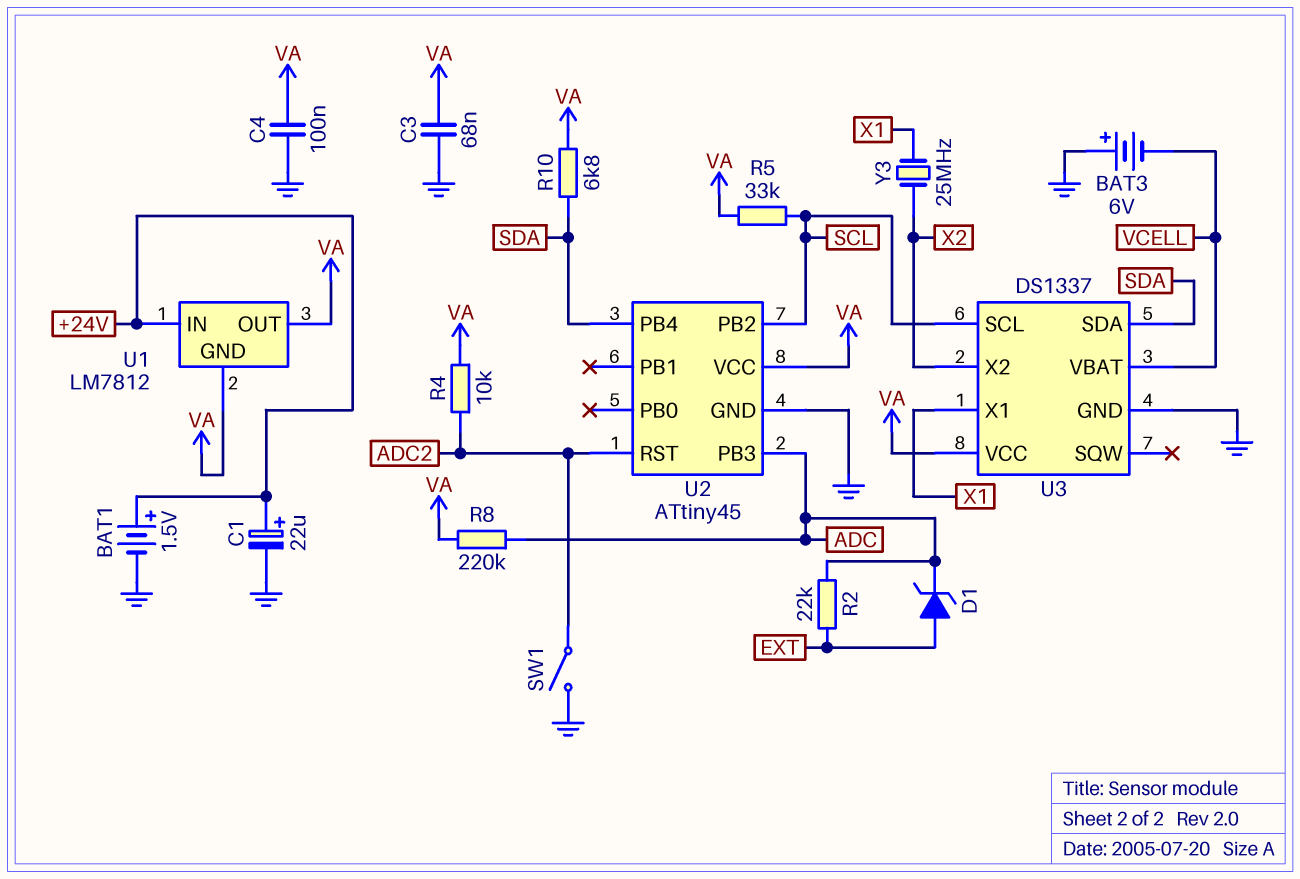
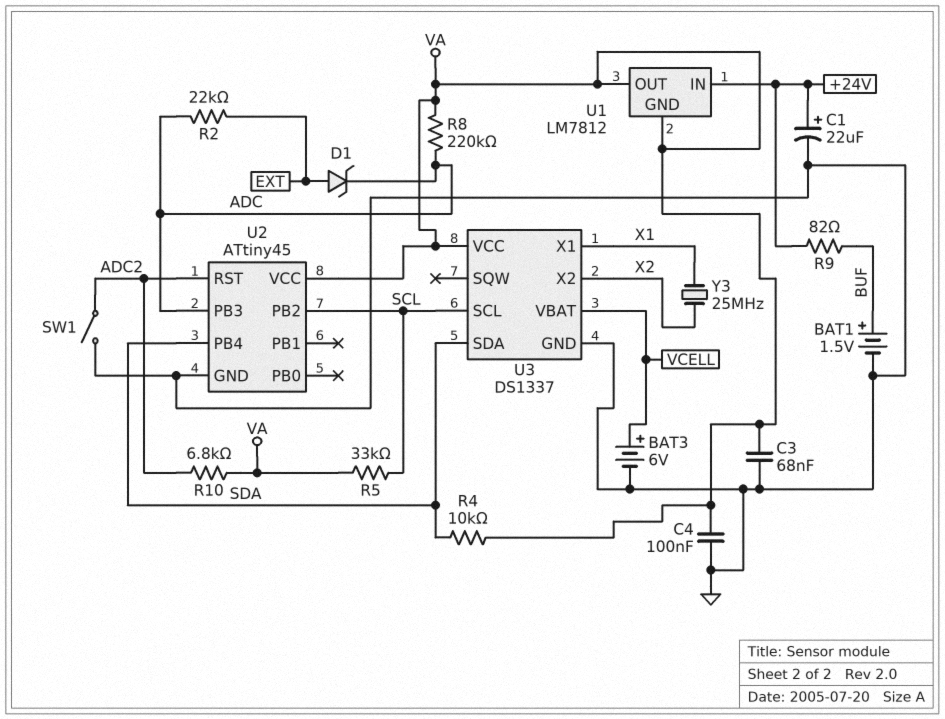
BAT1: 1.5V (plus +24V, minus GND) -> 1.5V (plus BUF, minus GND)
BAT3: 6V (plus GND, minus VCELL) -> 6V (plus VCELL, minus GND)
R4: 10k (ADC2, VA) -> 10k (SDA, VA)
R9: none -> 82 (+24V, BUF)
R10: 6.8k (SDA, VA) -> 6.8k (ADC2, VA)

